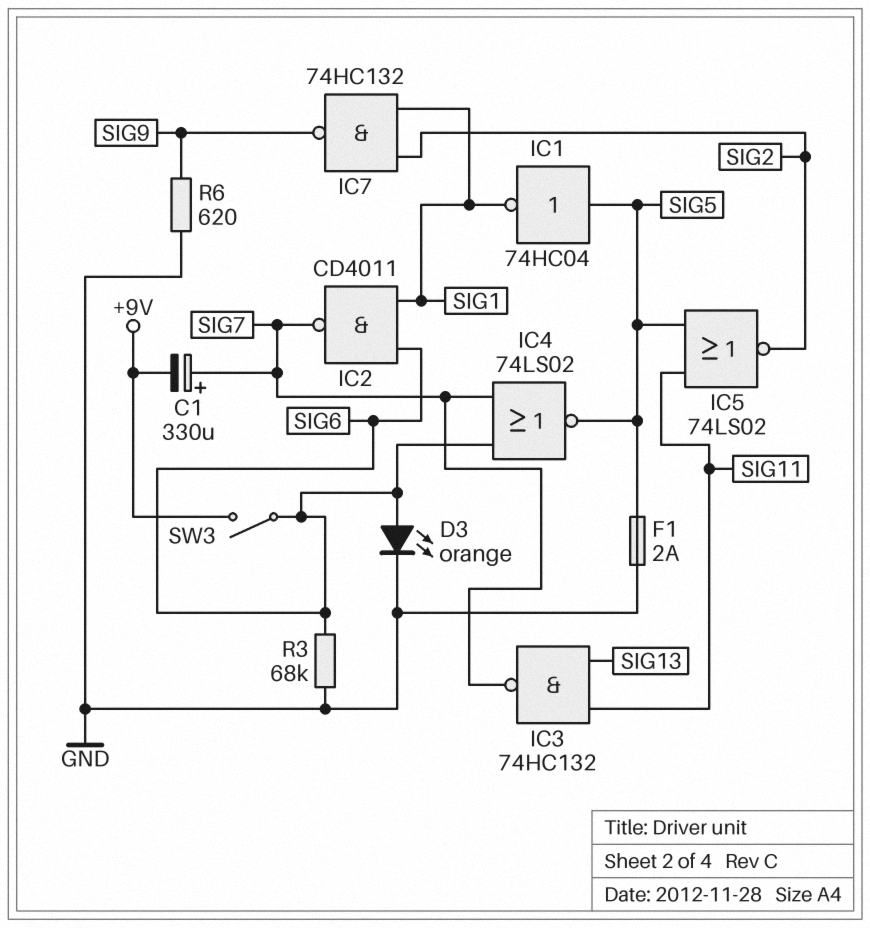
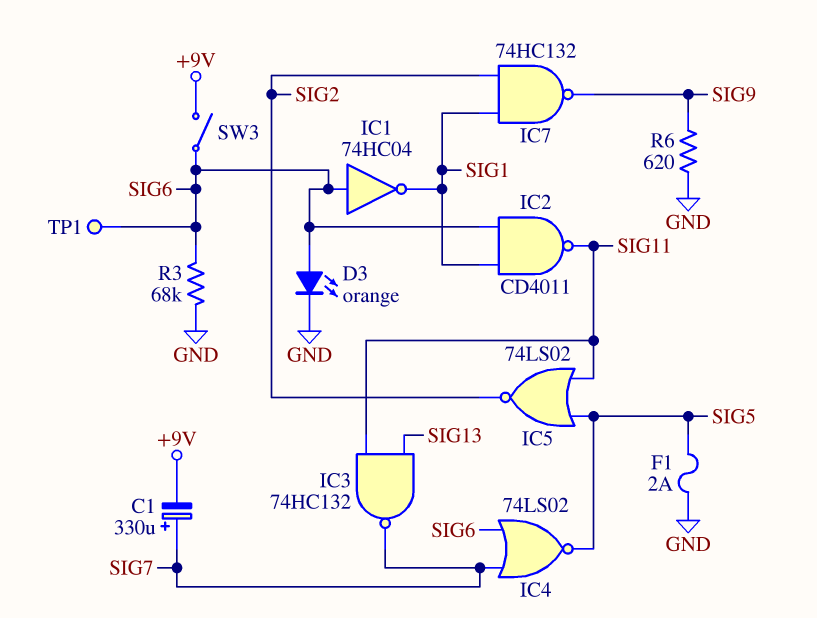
IC1: NOT 74HC04 (in SIG5, out SIG1) -> NOT 74HC04 (in SIG6, out SIG1)
IC2: NAND CD4011 (in SIG1, in SIG6, out SIG7) -> NAND CD4011 (in SIG1, in SIG6, out SIG11)
TP1: none -> test point (SIG6)

